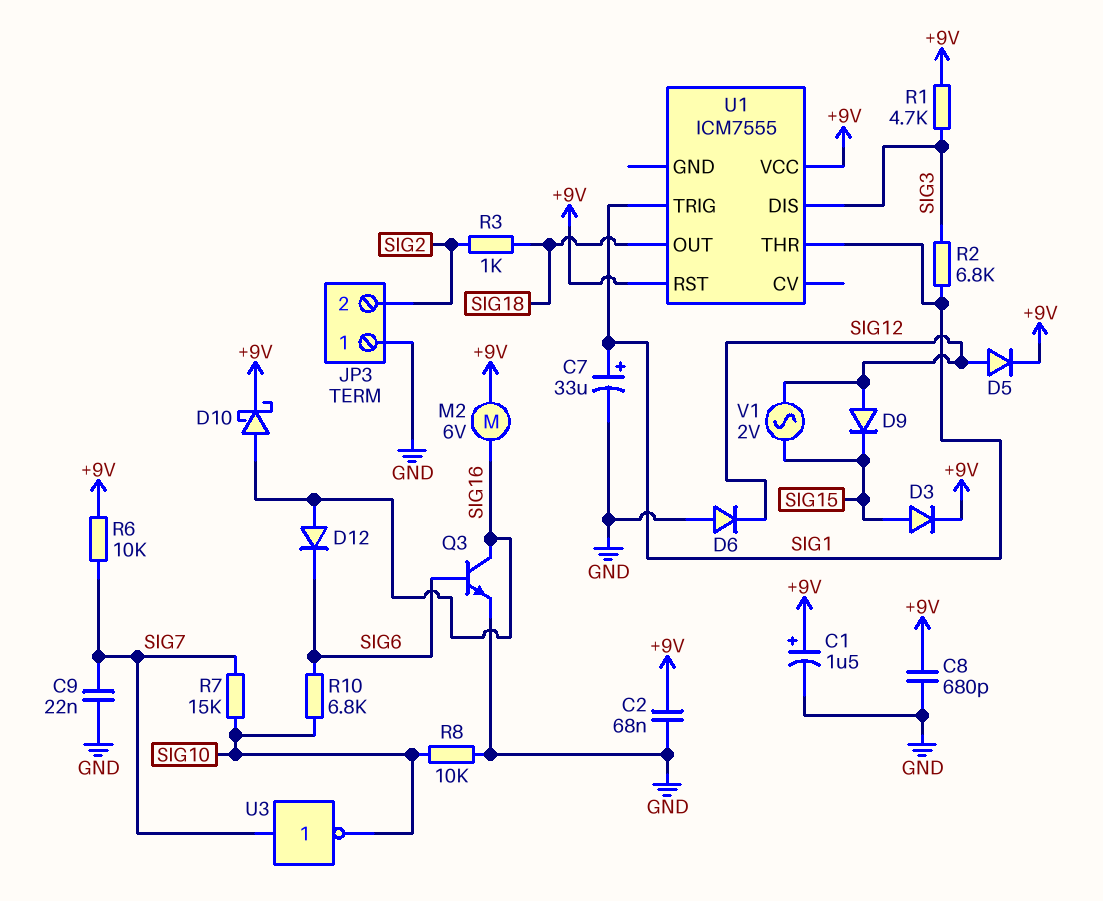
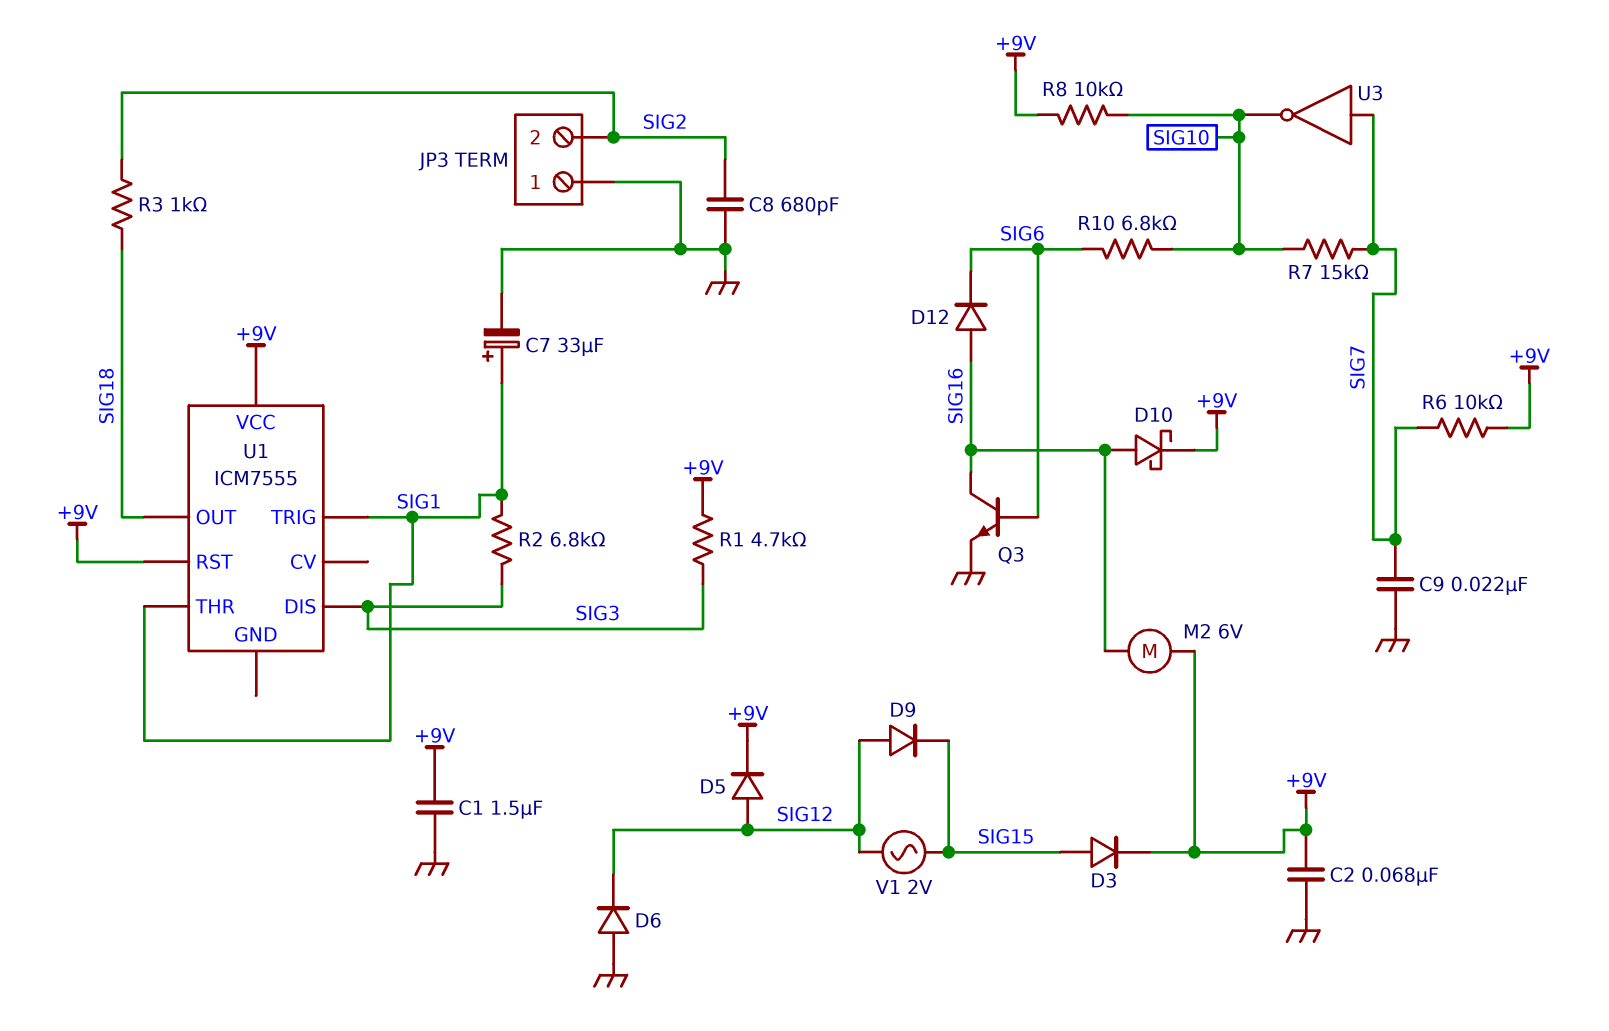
C1: 1.5uF (plus +9V, minus GND) -> 1.5uF (+9V, GND)
C8: 680pF (+9V, GND) -> 680pF (GND, SIG2)
R8: 10k (GND, SIG10) -> 10k (+9V, SIG10)

